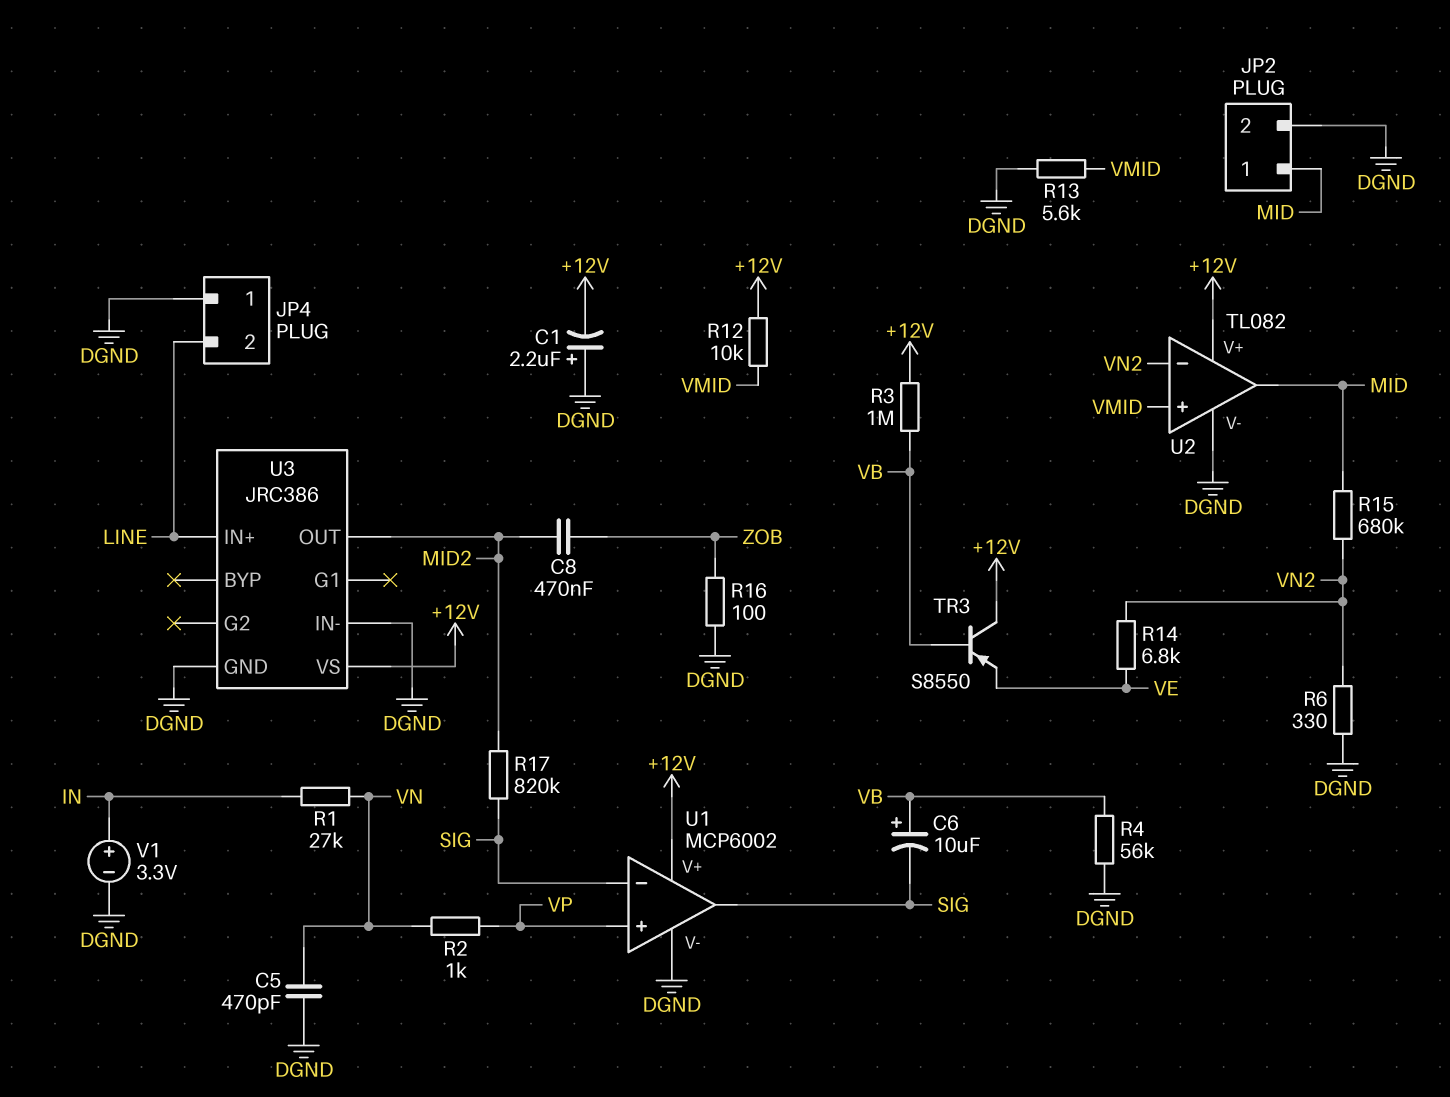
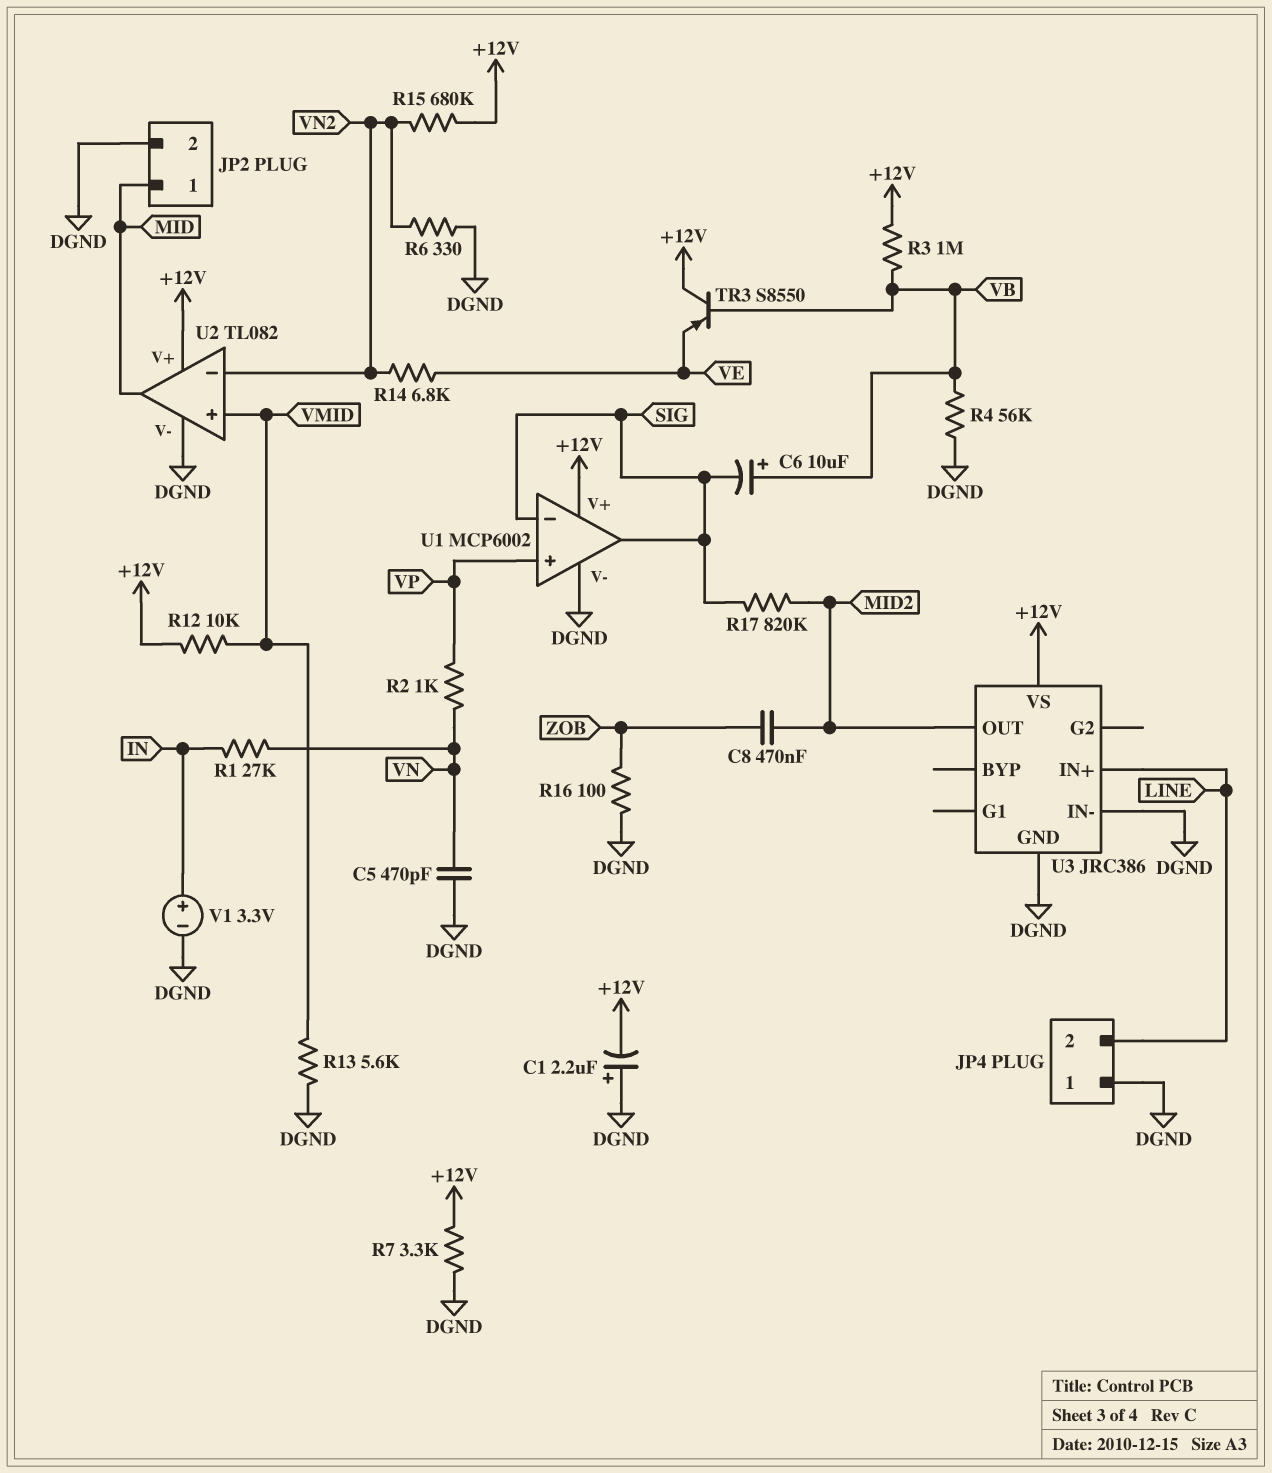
R7: none -> 3.3k (+12V, DGND)
R15: 680k (MID, VN2) -> 680k (+12V, VN2)

